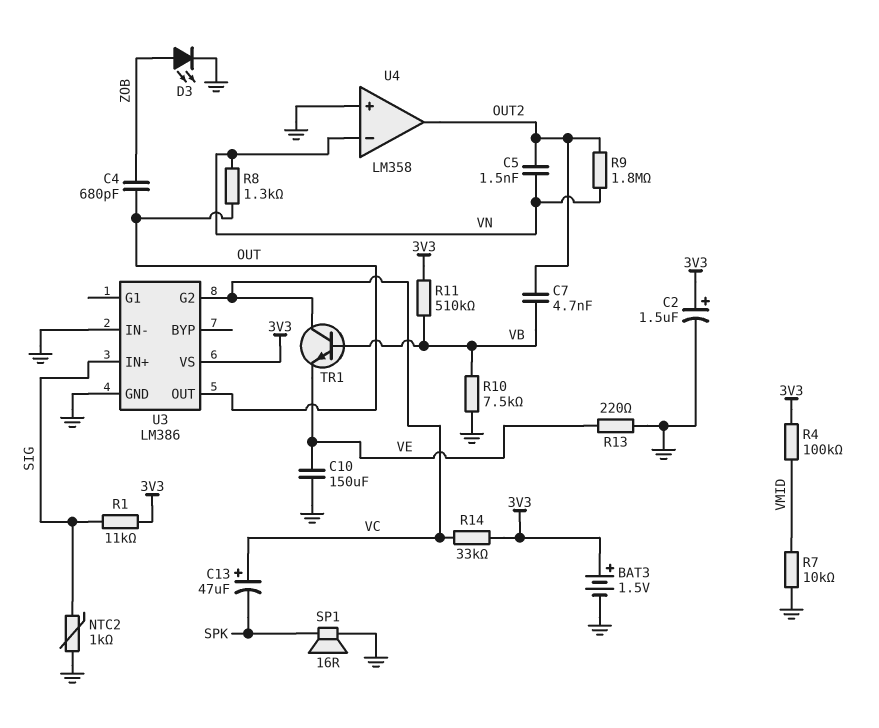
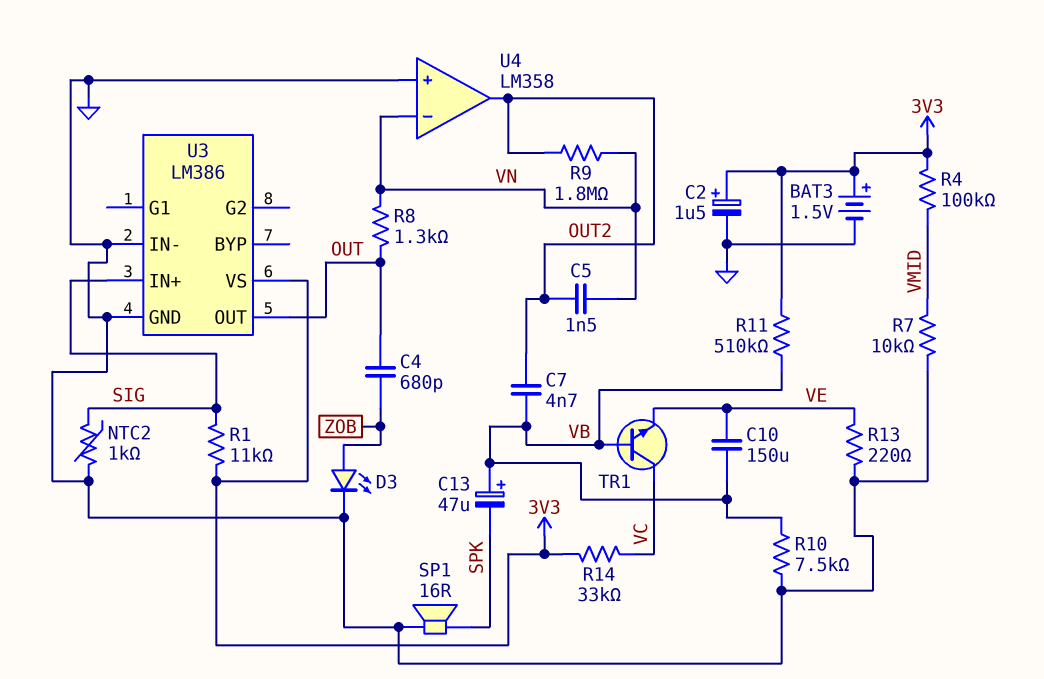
C10: 150uF (GND, VE) -> 150uF (VB, VE)
C13: 47uF (plus VC, minus SPK) -> 47uF (plus VB, minus SPK)
U3 pin G2: VC -> none

